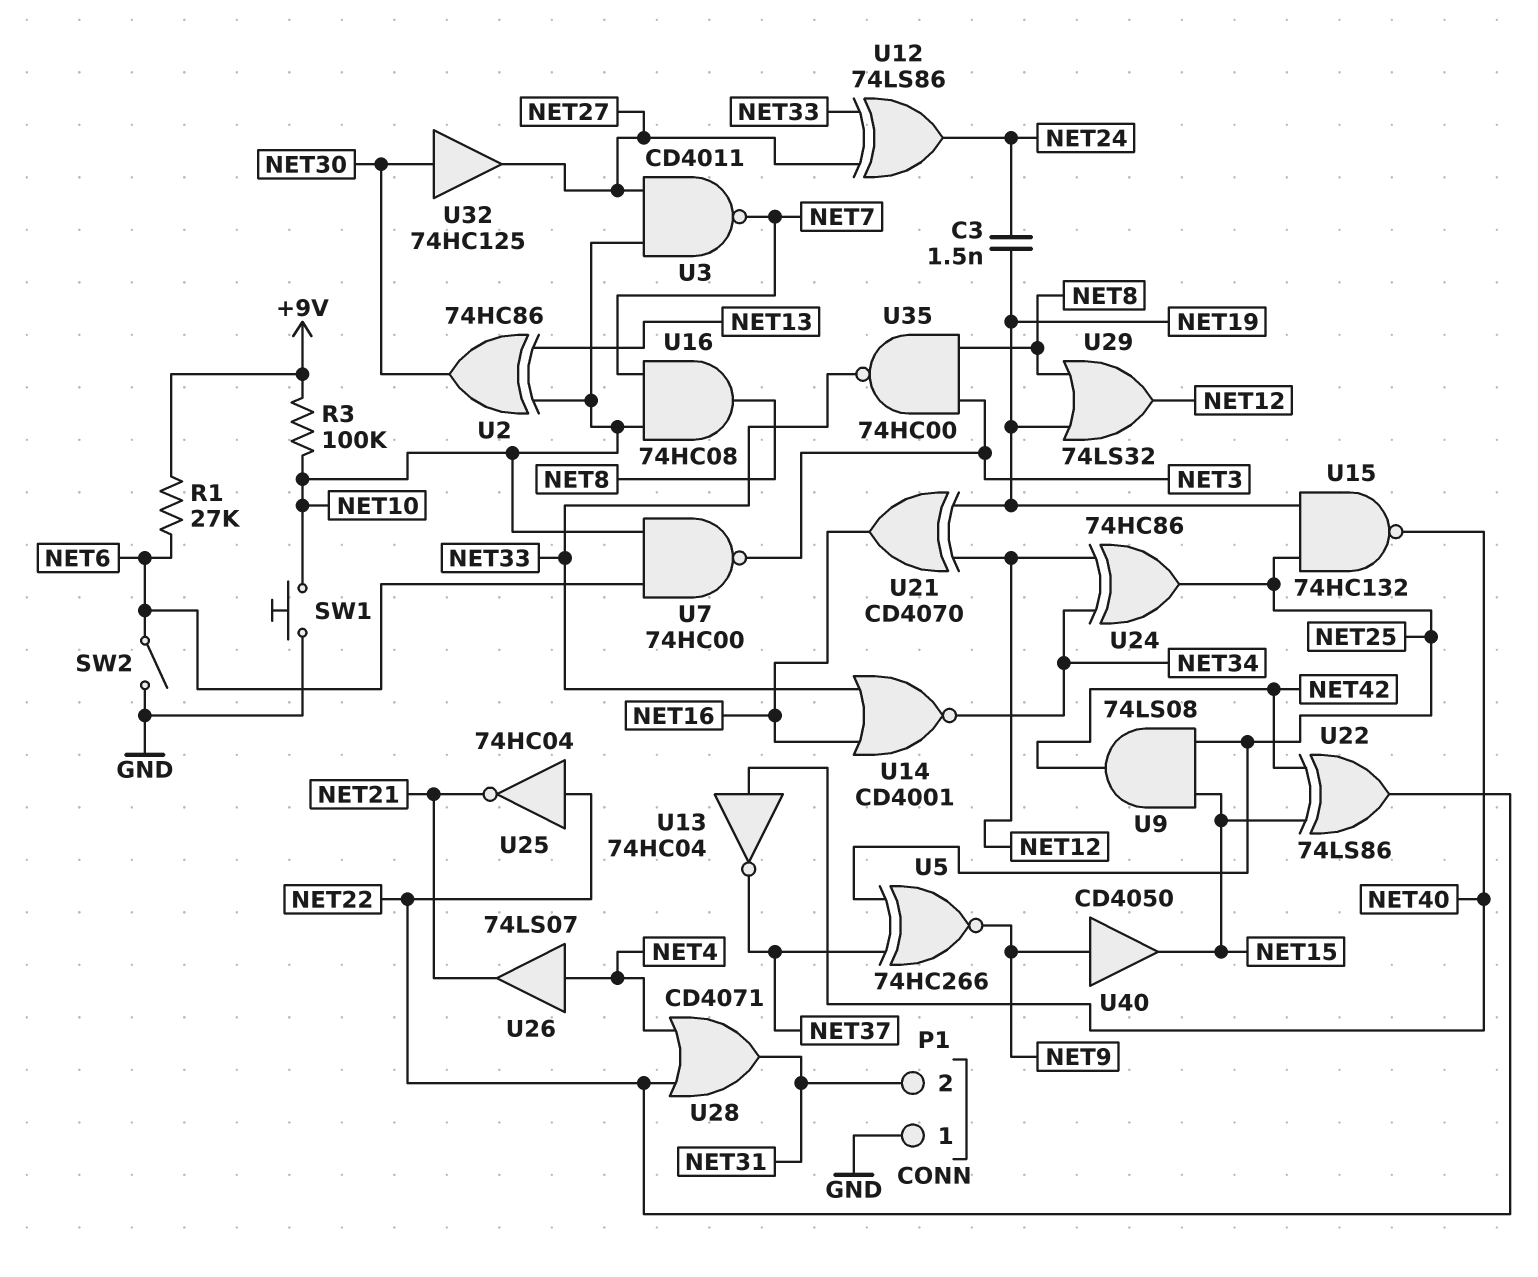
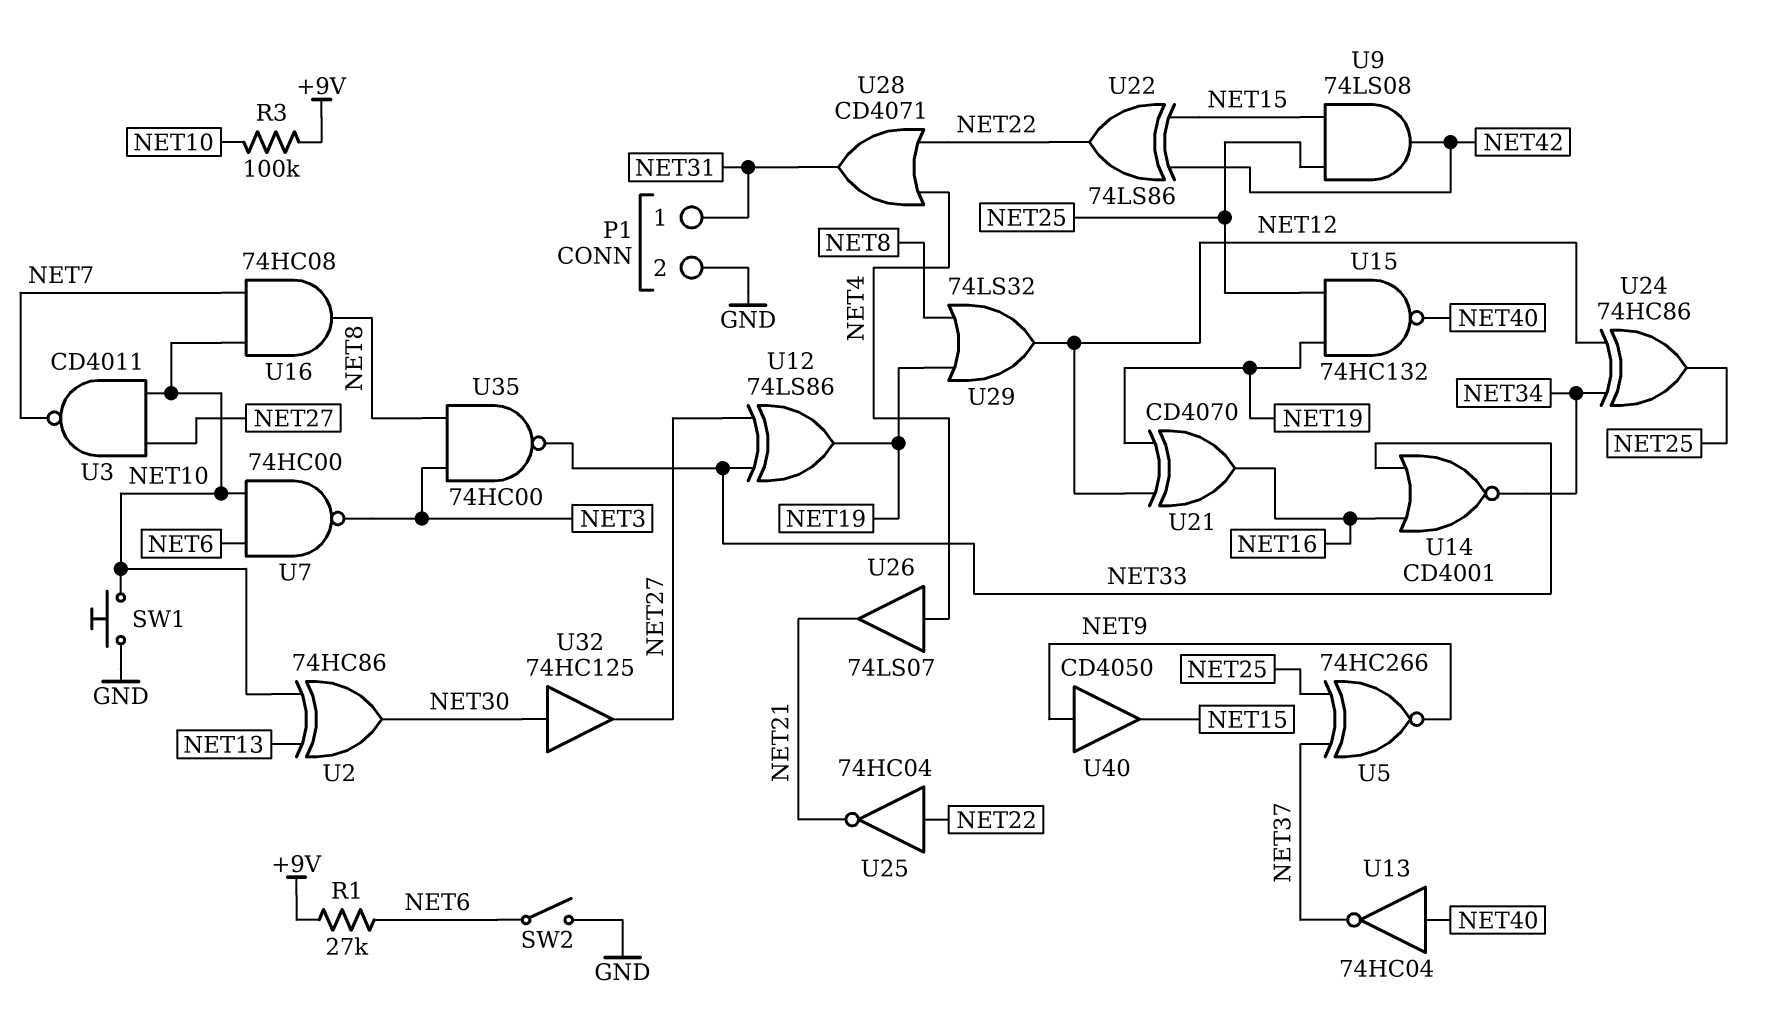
C3: 1.5nF (NET19, NET24) -> none
P1 pin 1: GND -> NET31
P1 pin 2: NET31 -> GND
U12: XOR 74LS86 (in NET27, in NET33, out NET24) -> XOR 74LS86 (in NET27, in NET33, out NET19)

